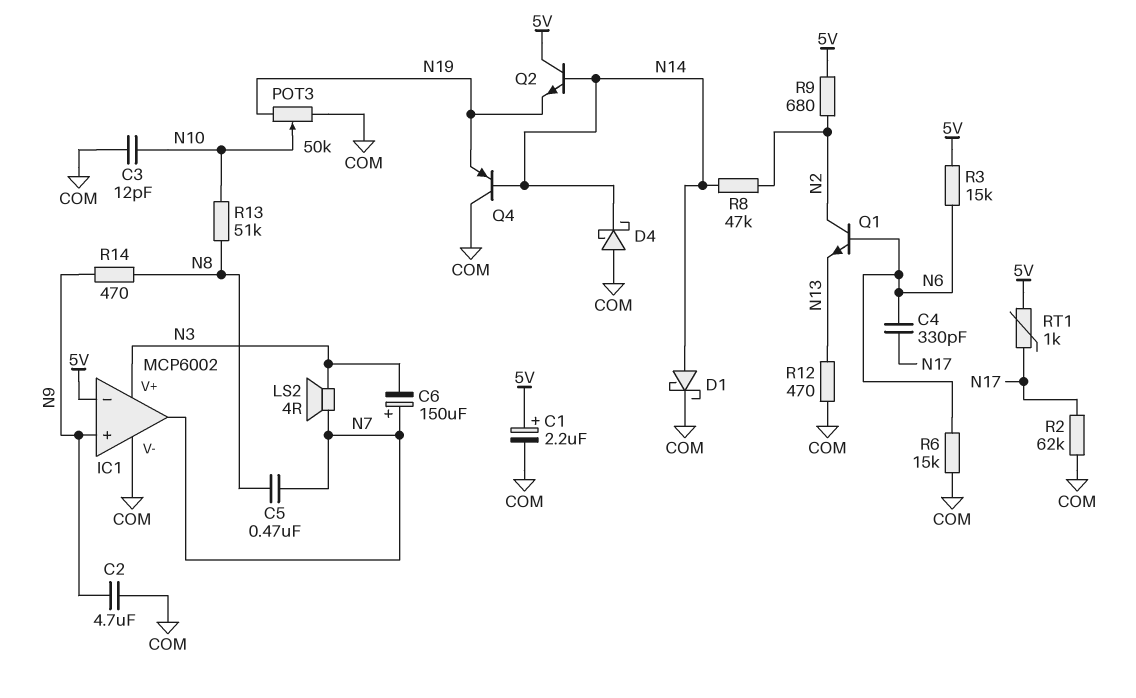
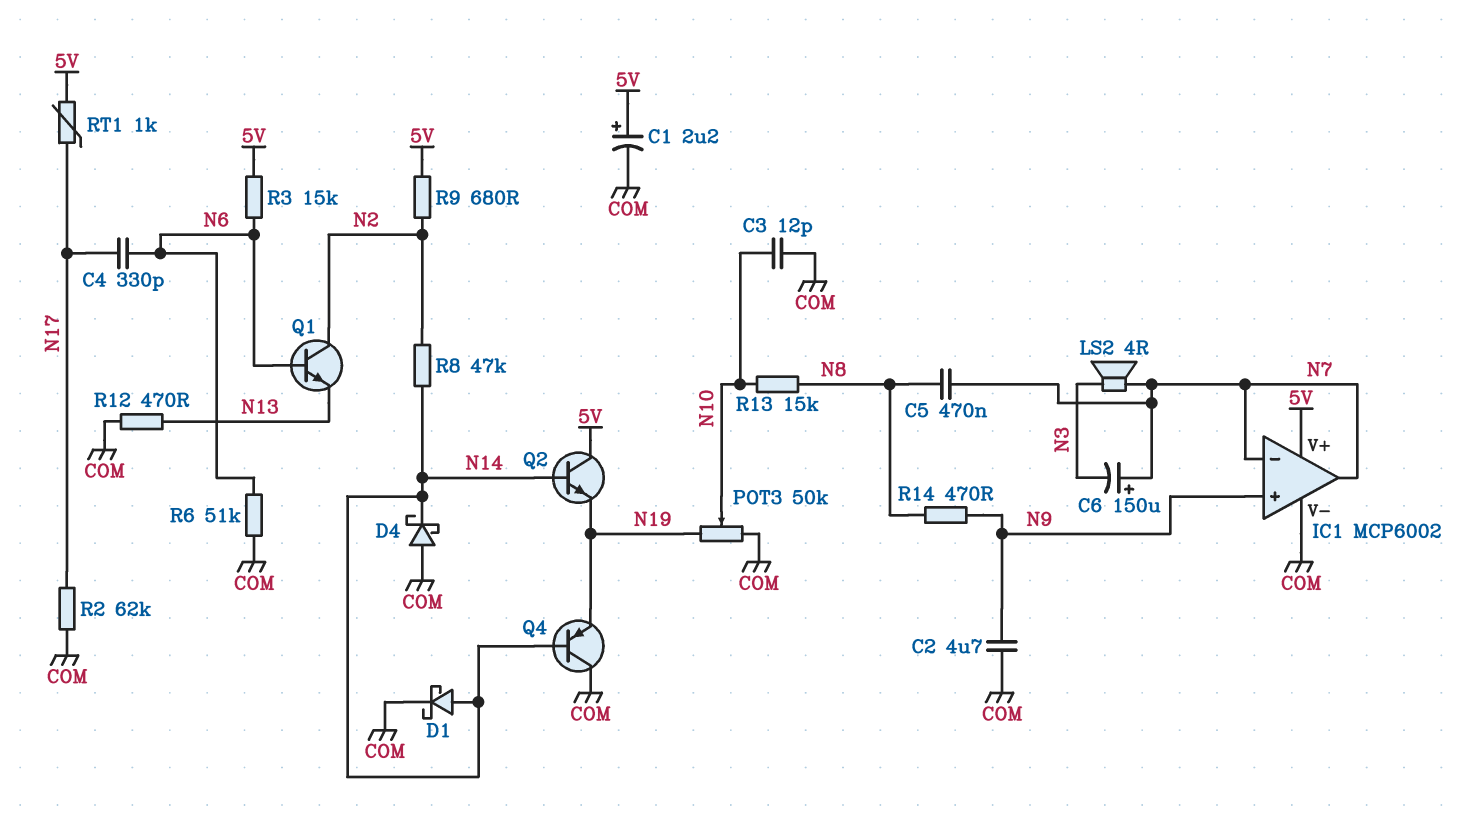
IC1 pin V+: N3 -> 5V
IC1 pin in-: 5V -> N7
R6: 15k (COM, N6) -> 51k (COM, N6)
R13: 51k (N8, N10) -> 15k (N8, N10)

